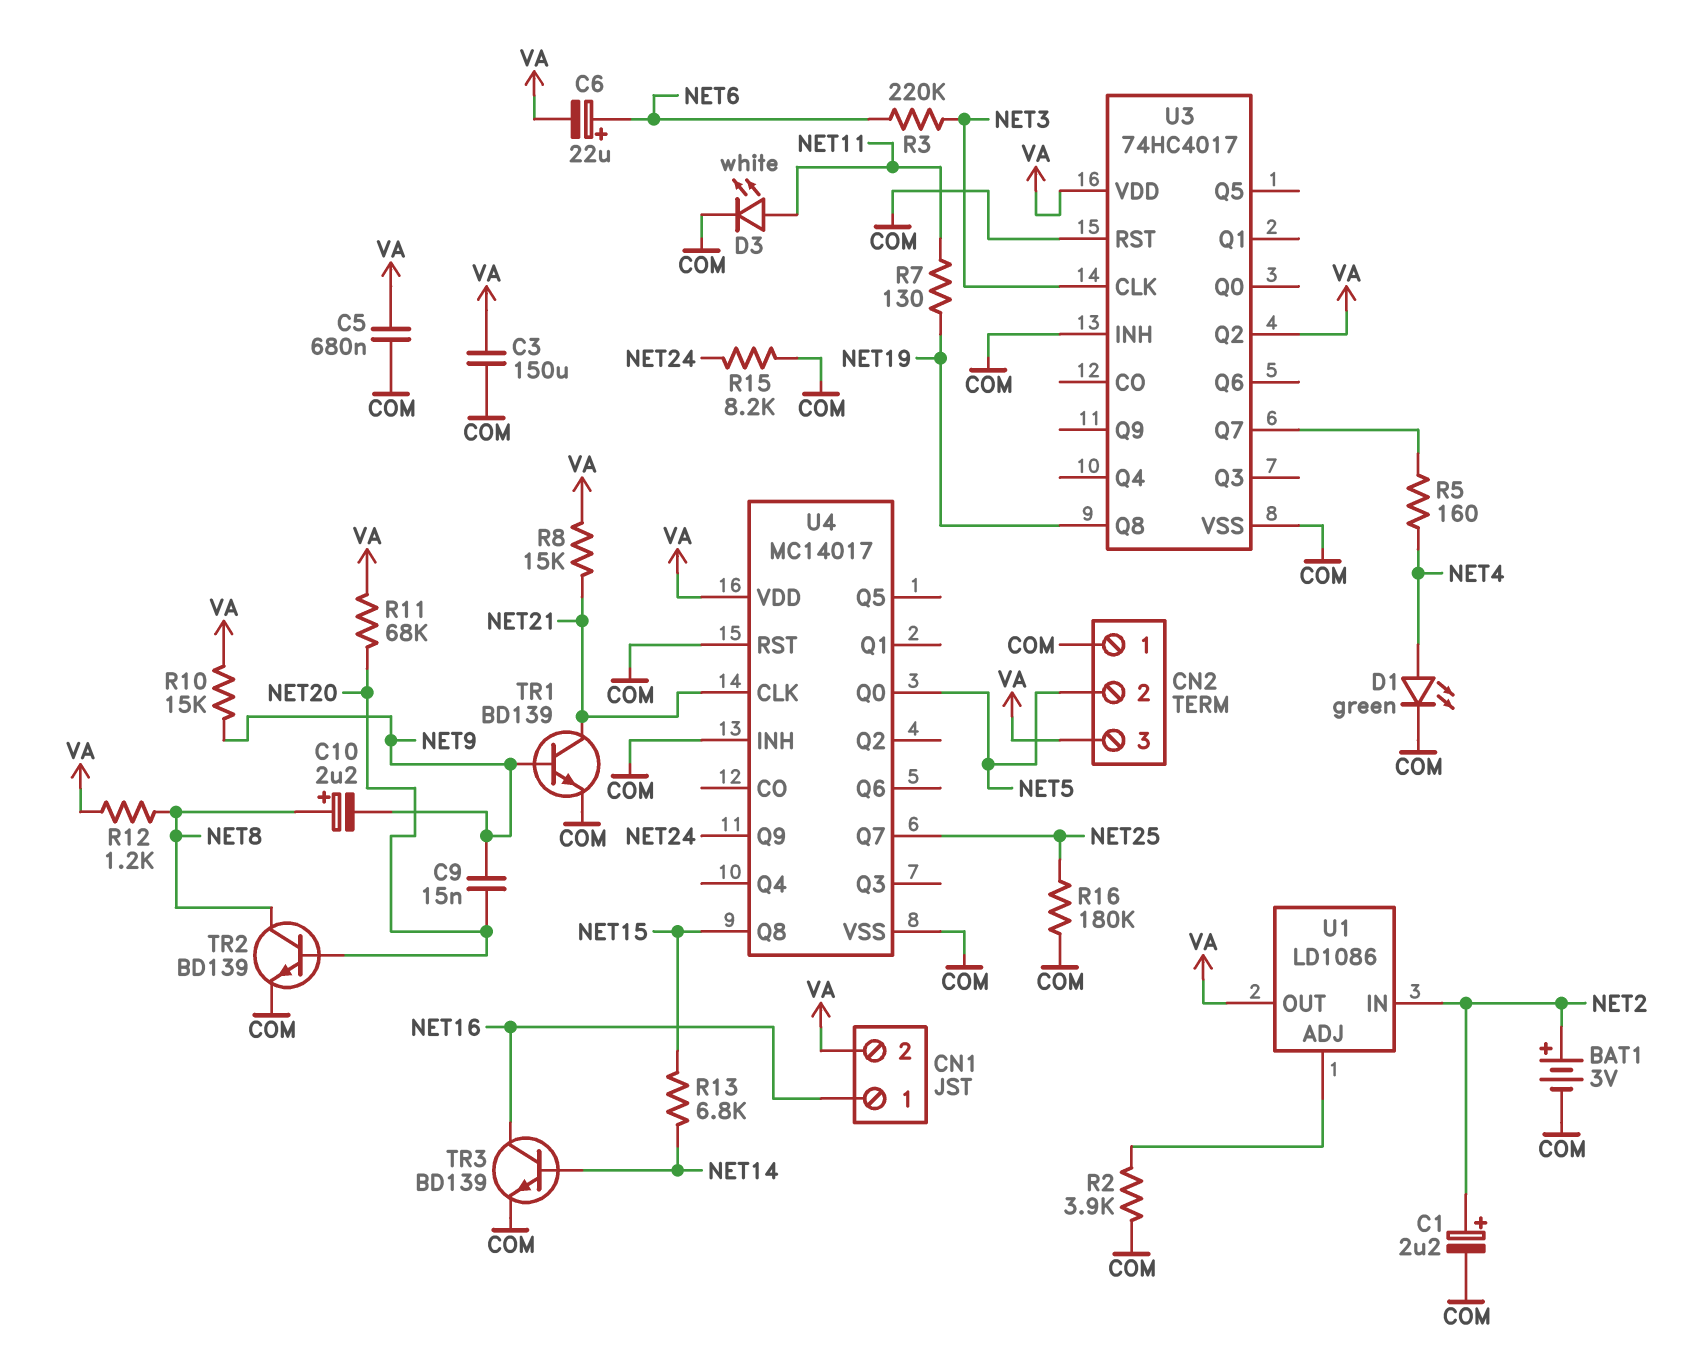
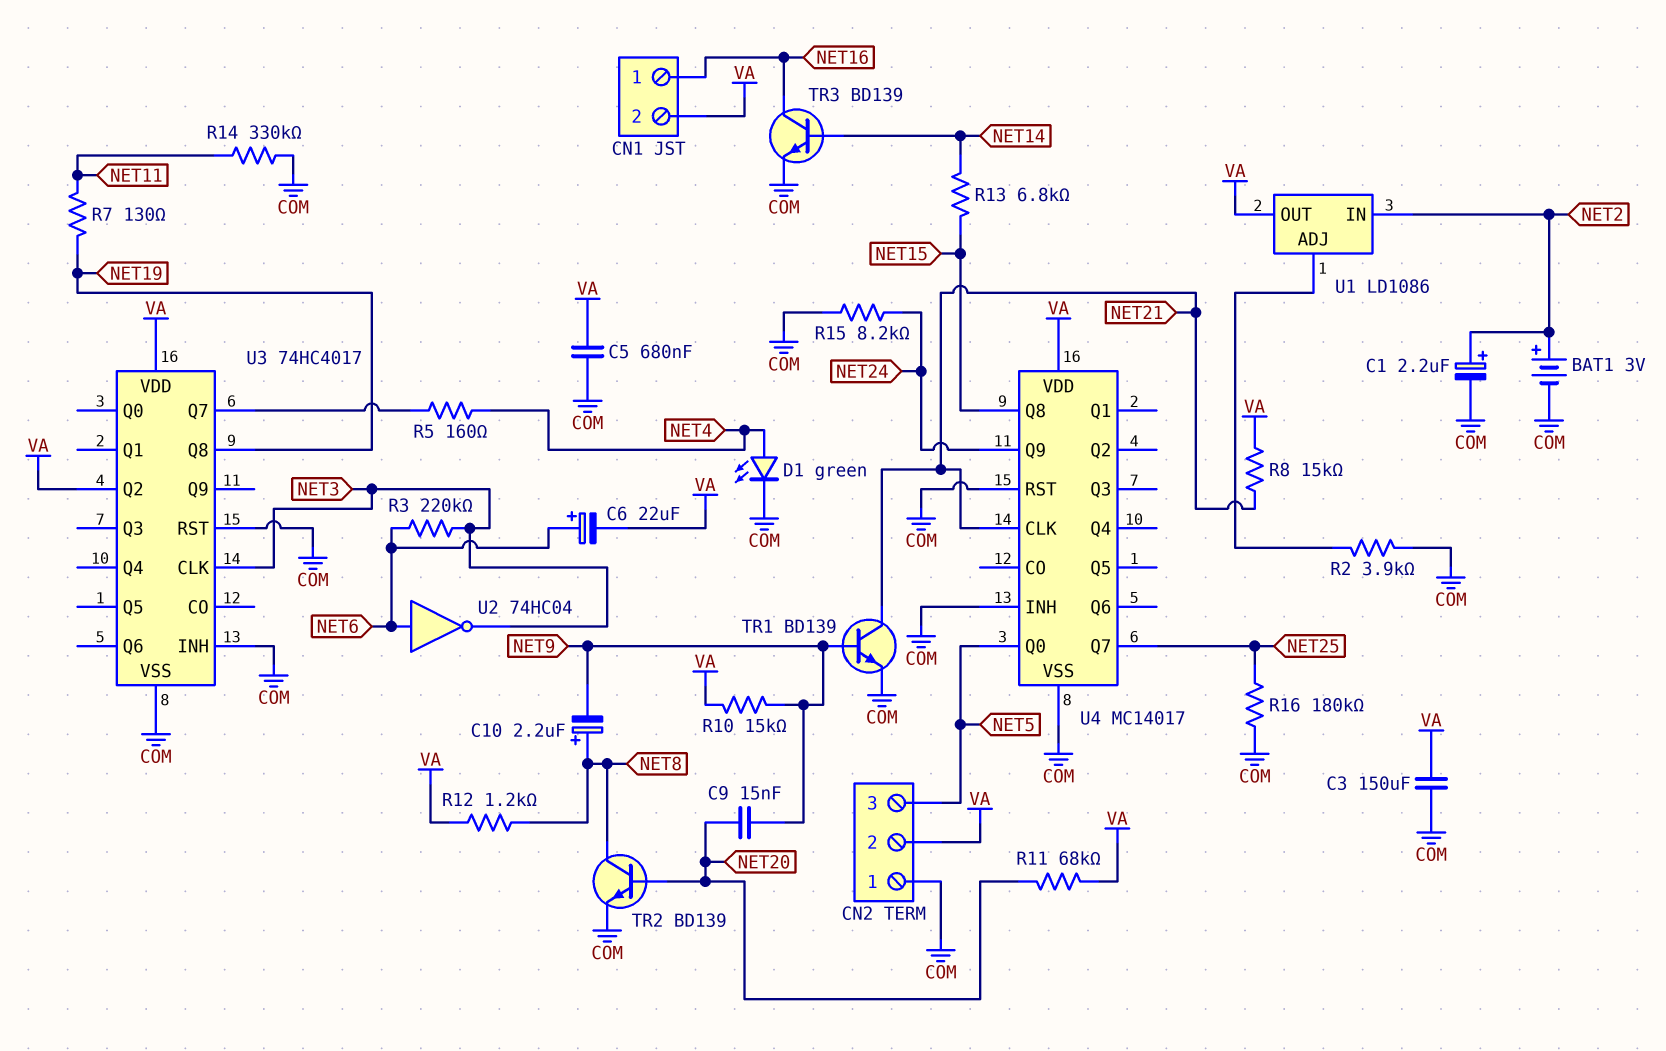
CN2 pin 2: NET5 -> VA
CN2 pin 3: VA -> NET5
D3: LED white (A NET11, K COM) -> none
R14: none -> 330k (COM, NET11)
U2: none -> NOT 74HC04 (in NET6, out NET3)

